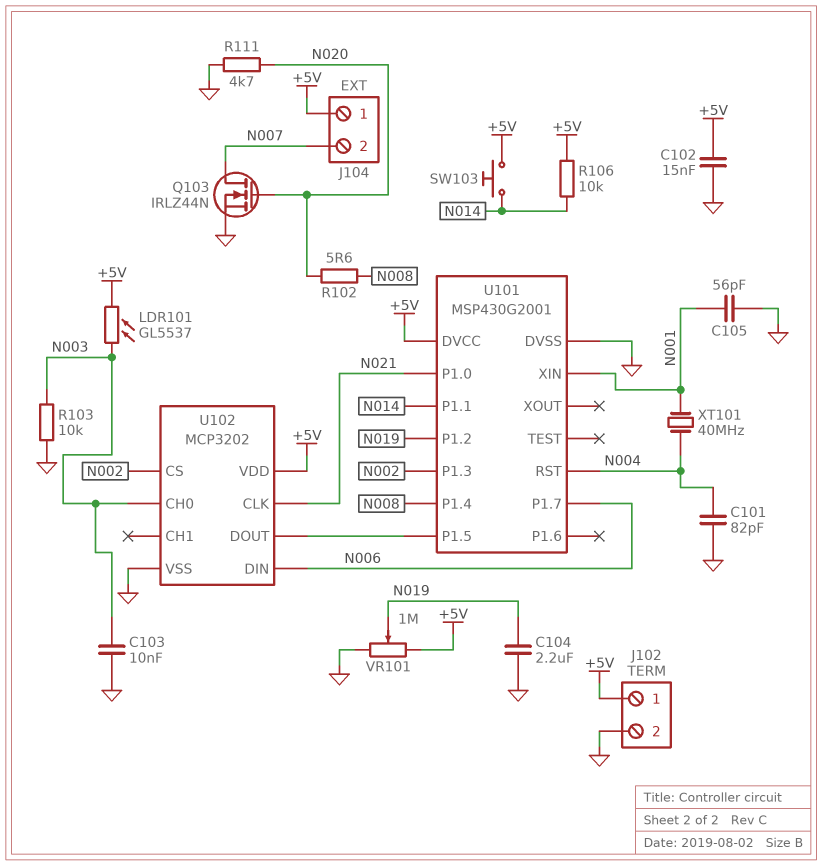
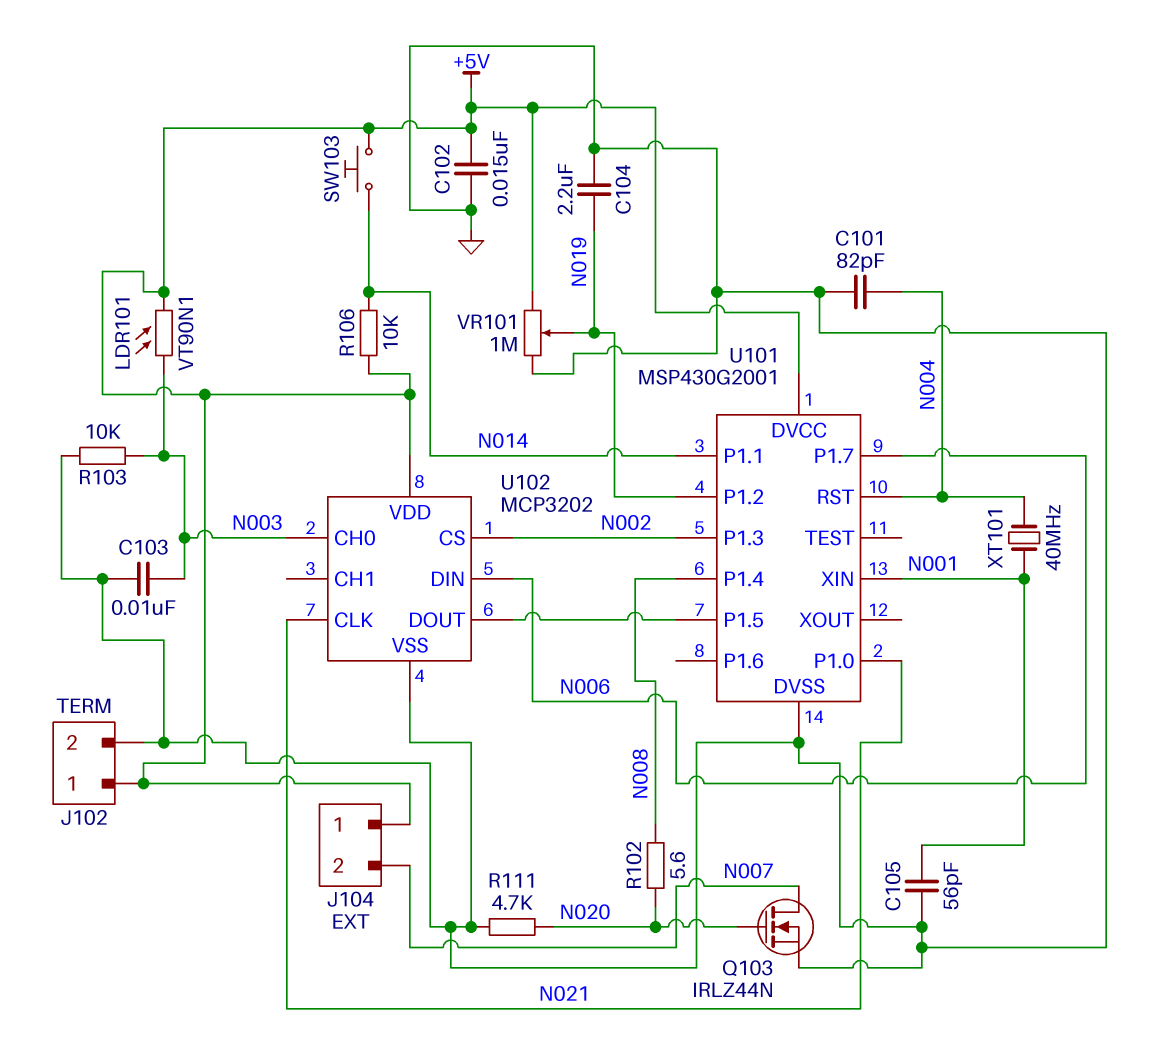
LDR101: GL5537 (+5V, N003) -> VT90N1 (+5V, N003)

